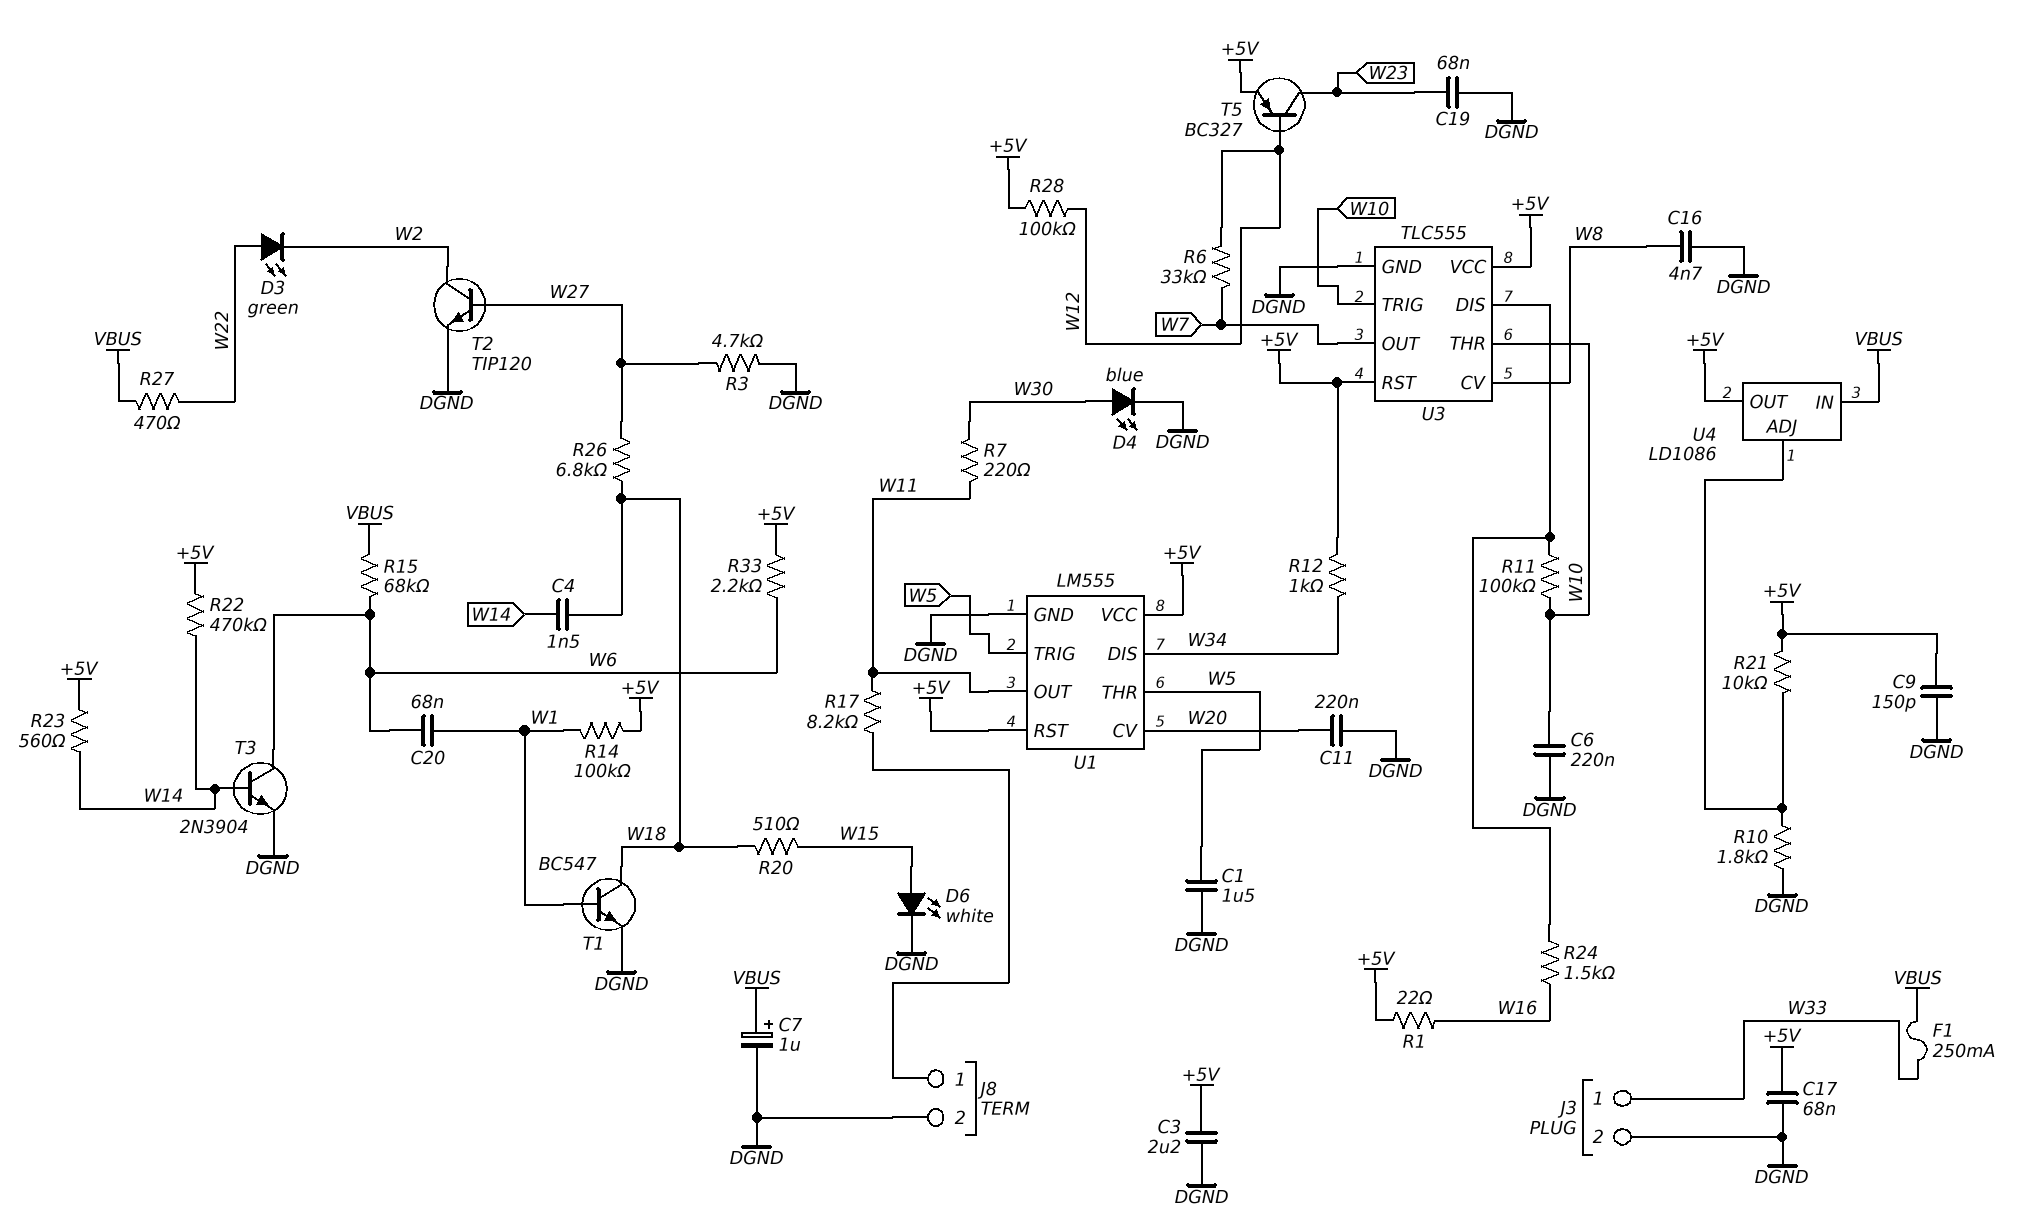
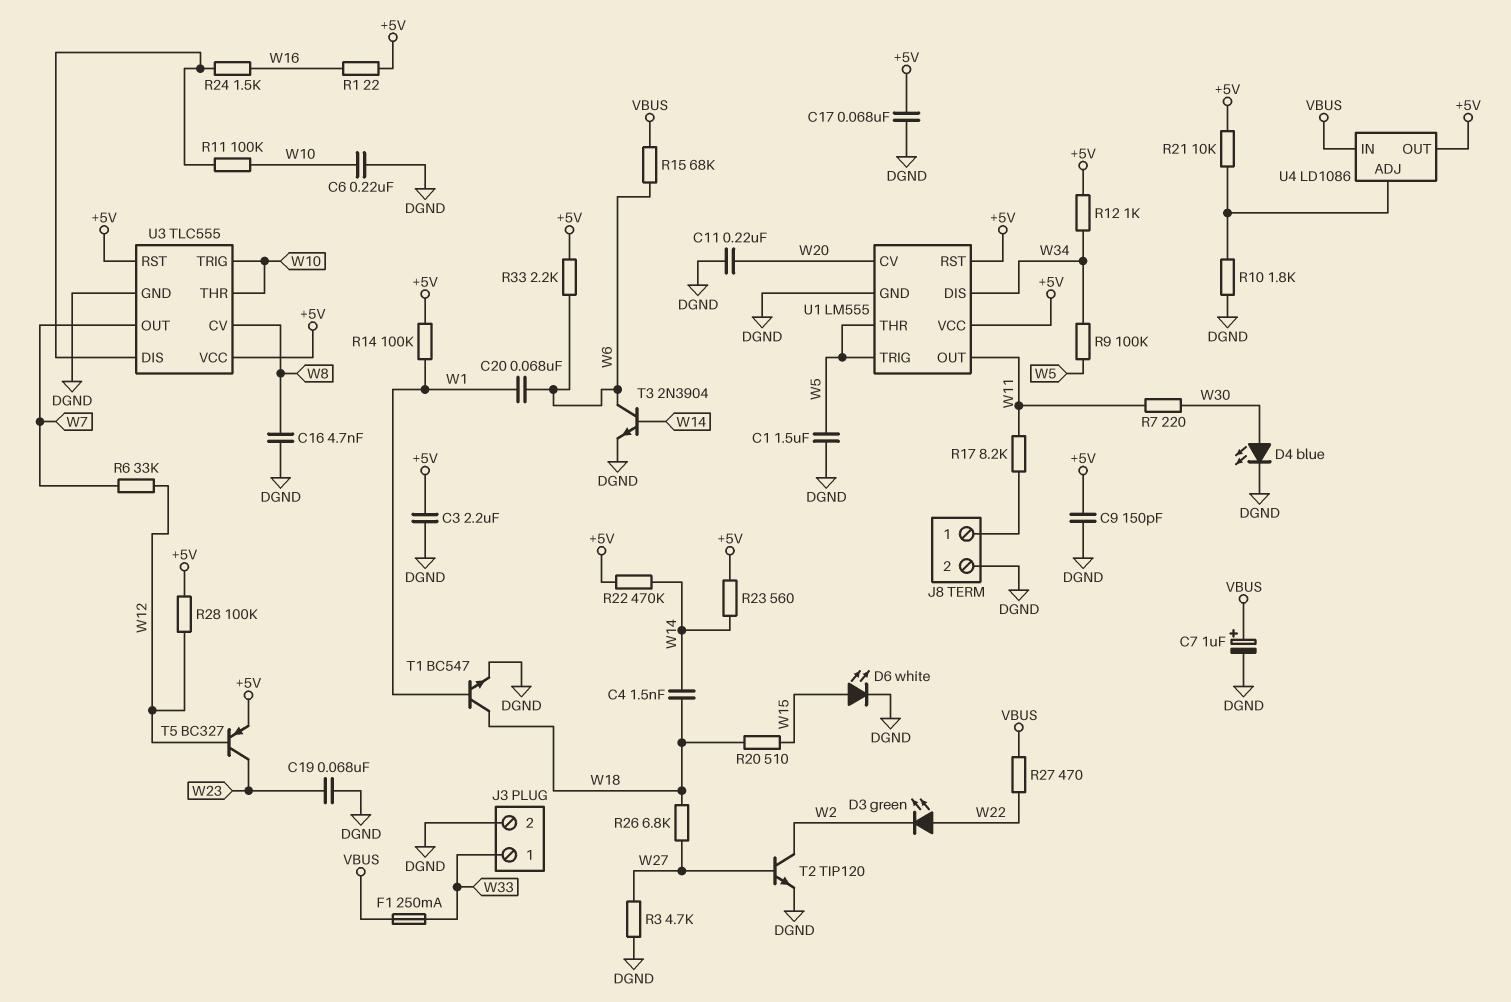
R9: none -> 100k (W5, W34)

